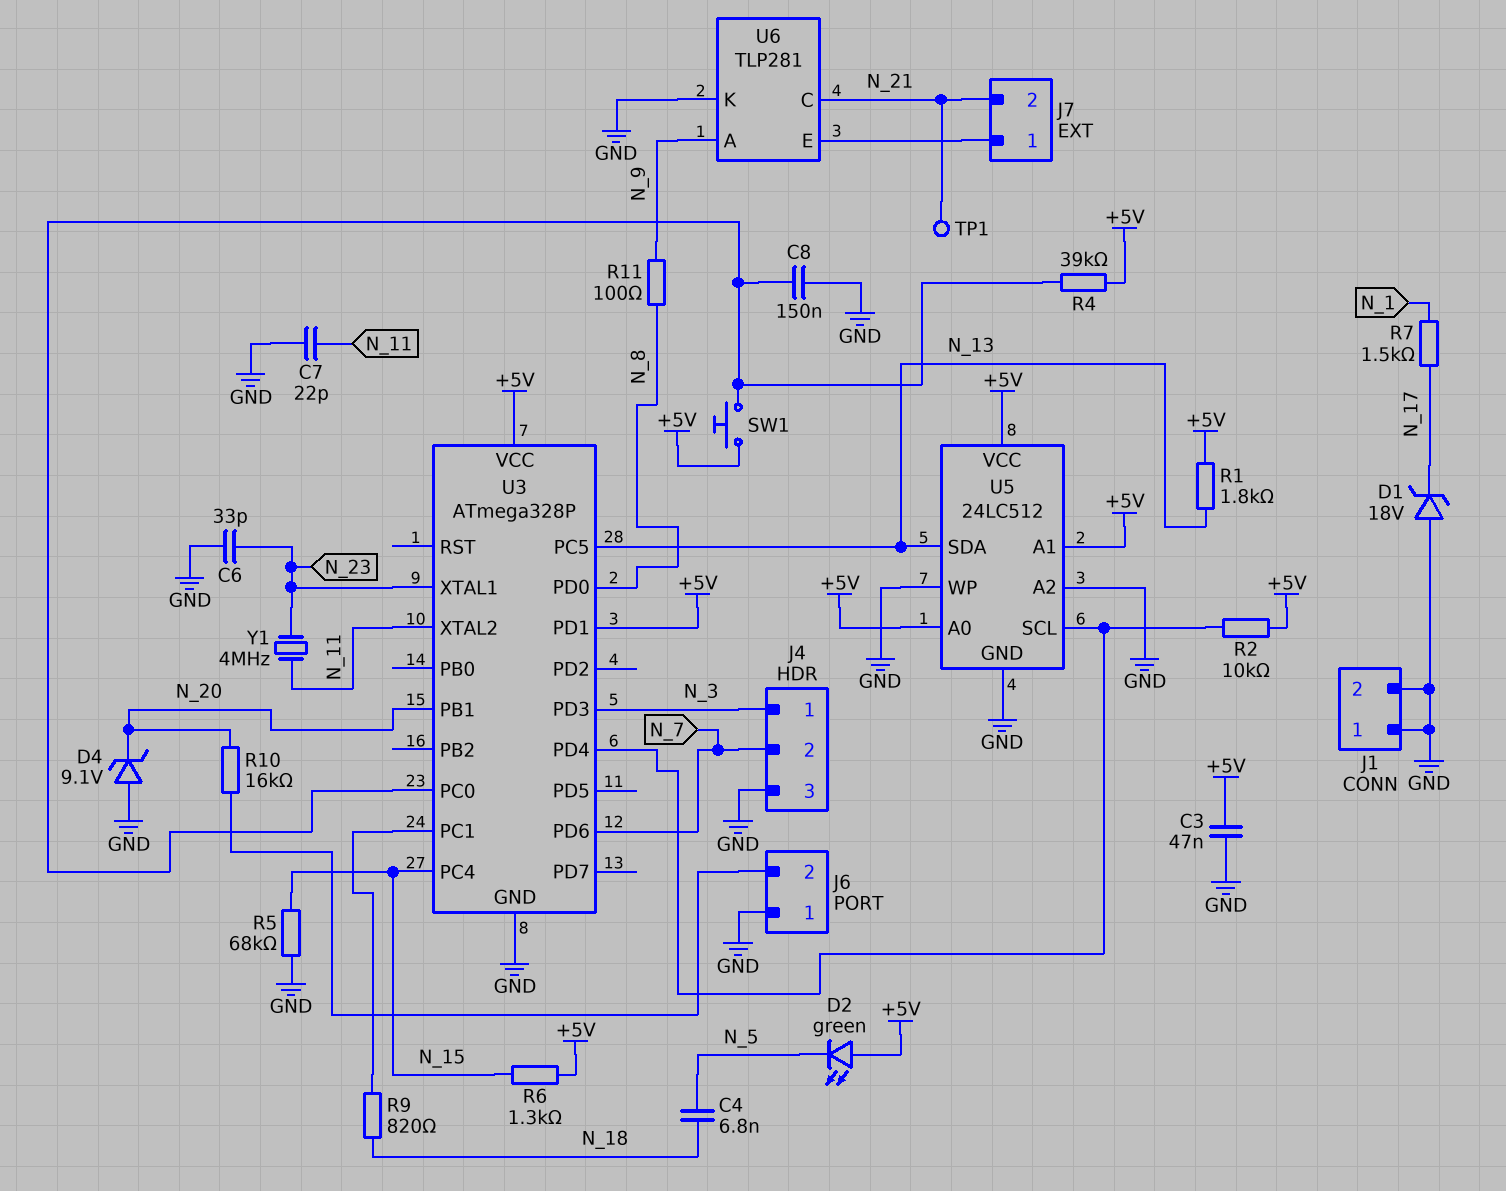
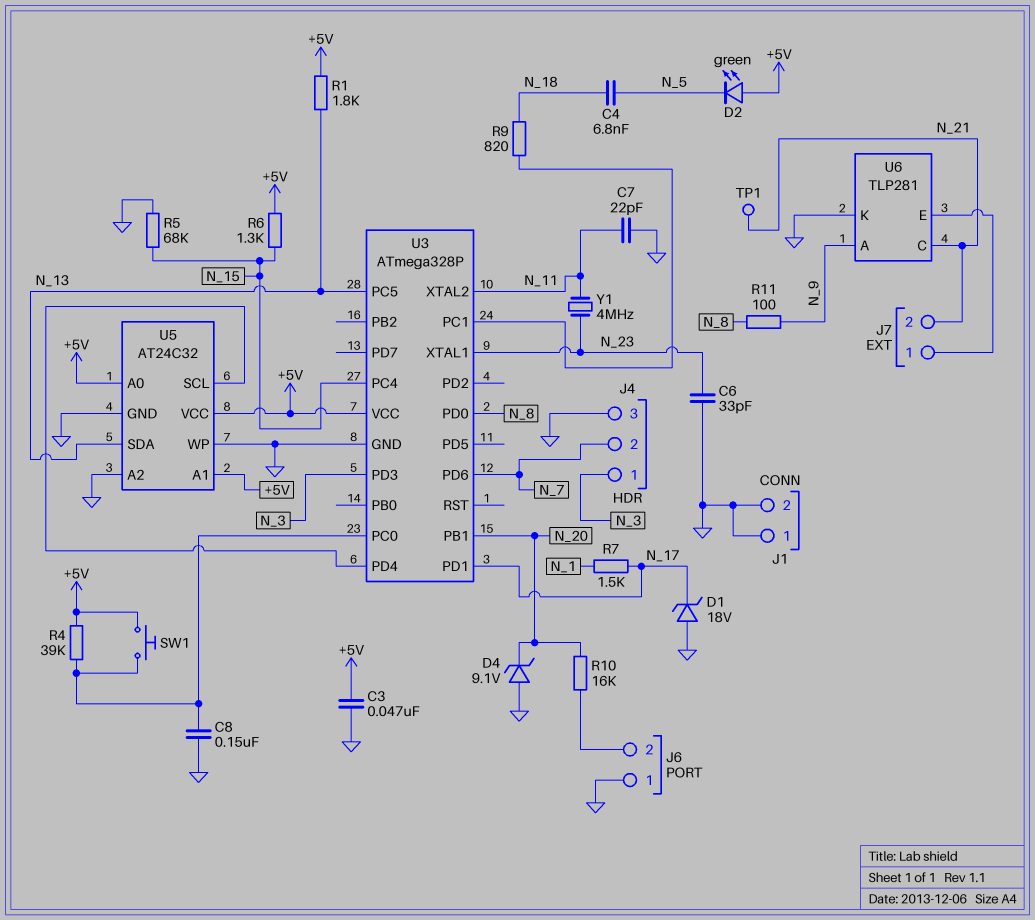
R2: 10k (+5V, U3/PD4) -> none
U3 pin PD1: +5V -> N_17
U5: 24LC512 -> AT24C32

